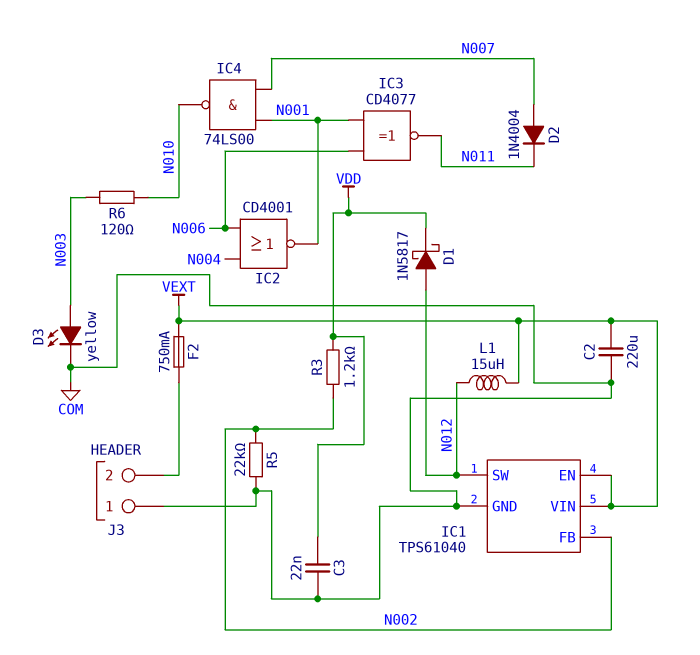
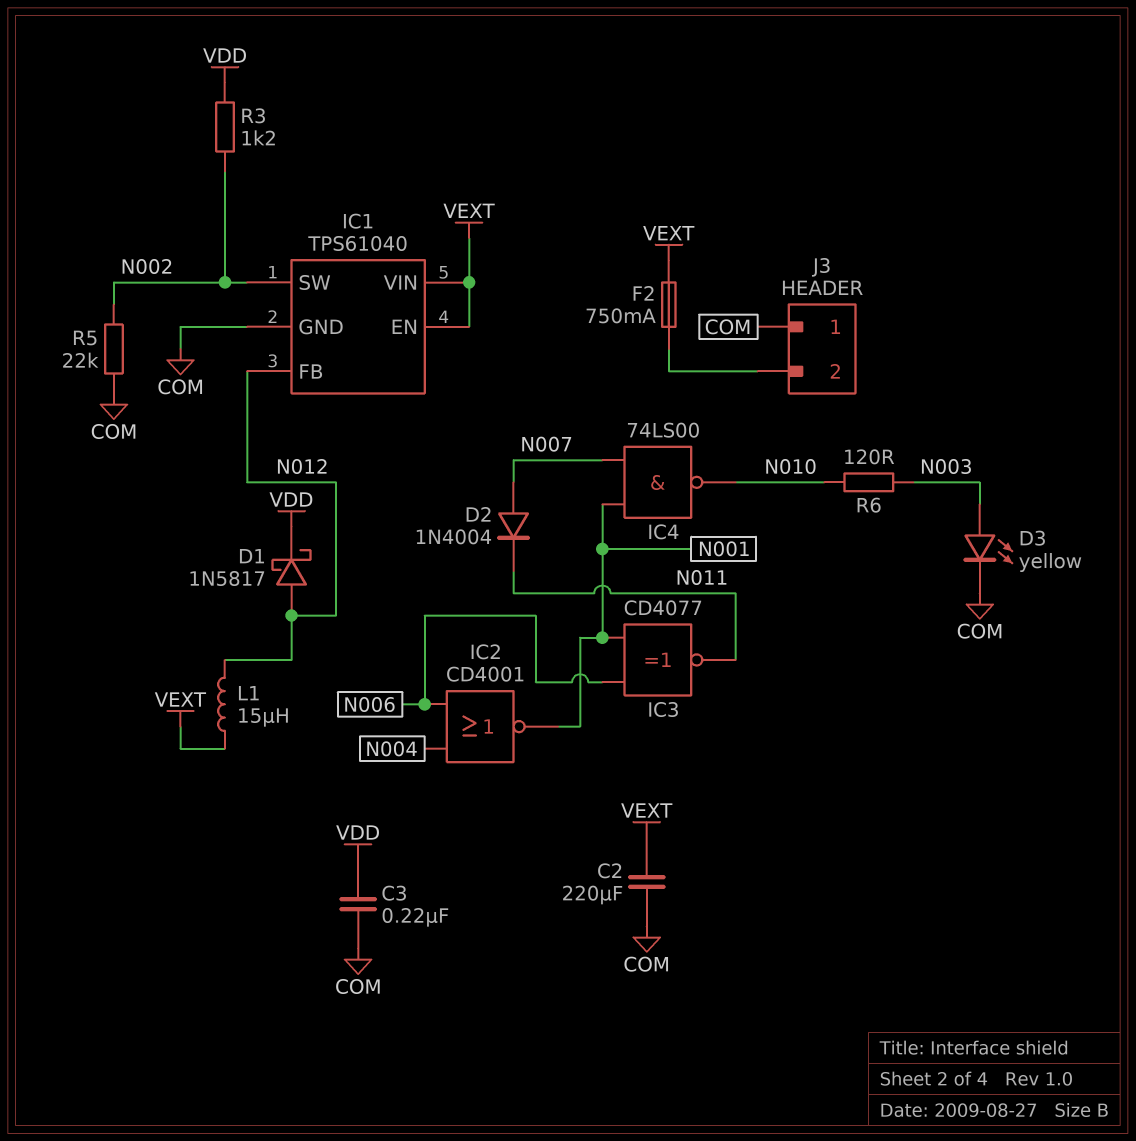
C3: 22nF (COM, VDD) -> 220nF (COM, VDD)
IC1 pin FB: N002 -> N012
IC1 pin SW: N012 -> N002

